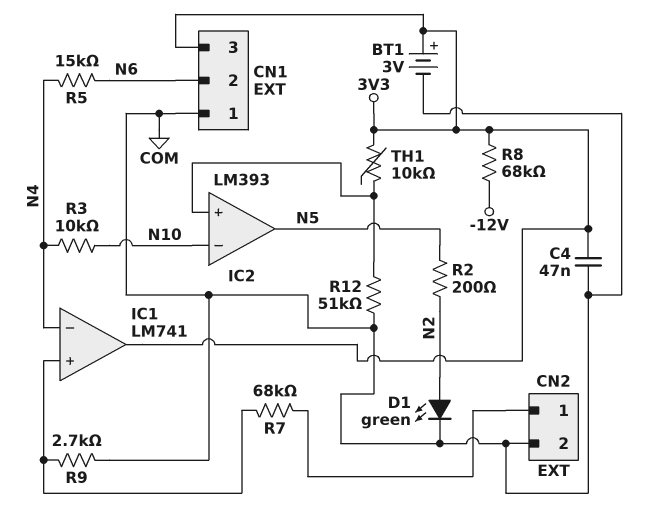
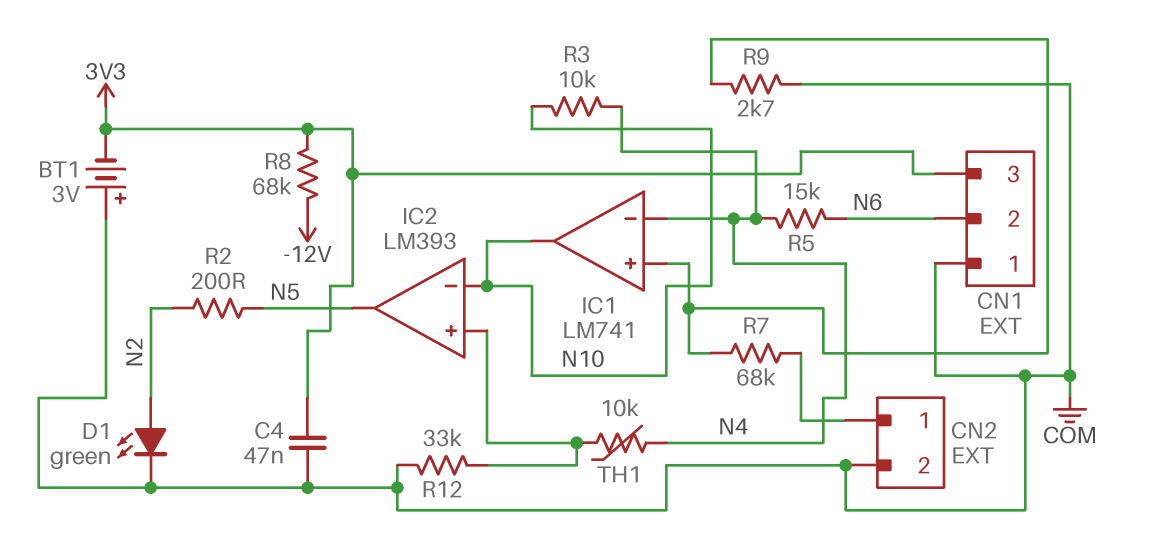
BT1: 3V (plus 3V3, minus COM) -> 3V (plus COM, minus 3V3)
IC1 pin out: 3V3 -> N10
R12: 51k (COM, IC2/in+) -> 33k (COM, IC2/in+)
TH1: 10k (3V3, IC2/in+) -> 10k (IC2/in+, N4)

